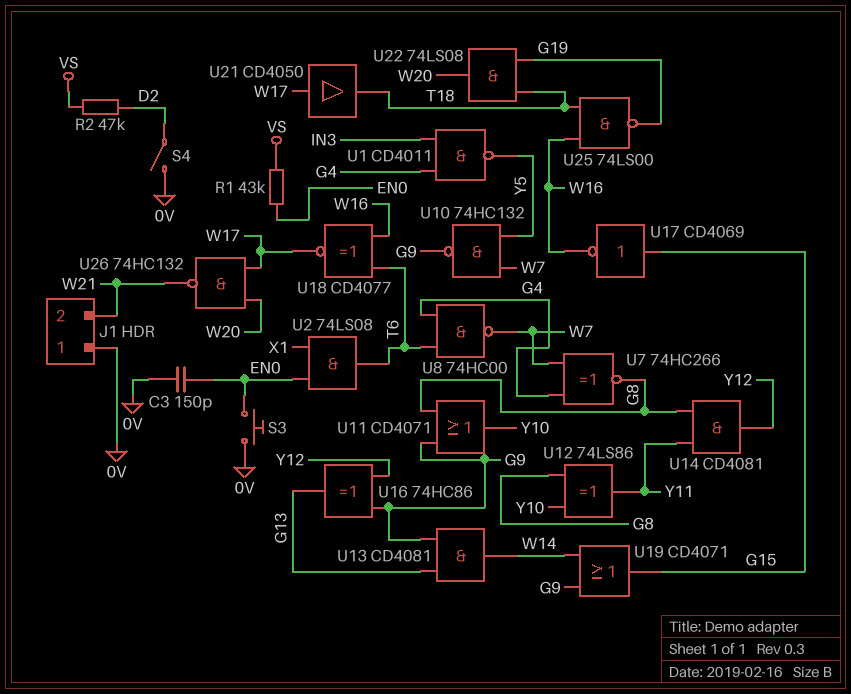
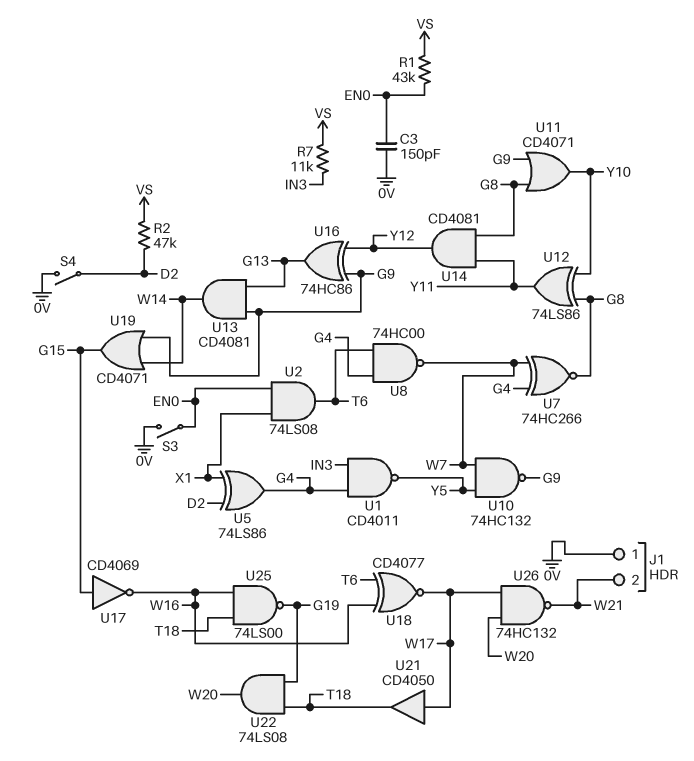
R7: none -> 11k (IN3, VS)
S3: button (0V, EN0) -> switch (0V, EN0)
U5: none -> XOR 74LS86 (in D2, in X1, out G4)

